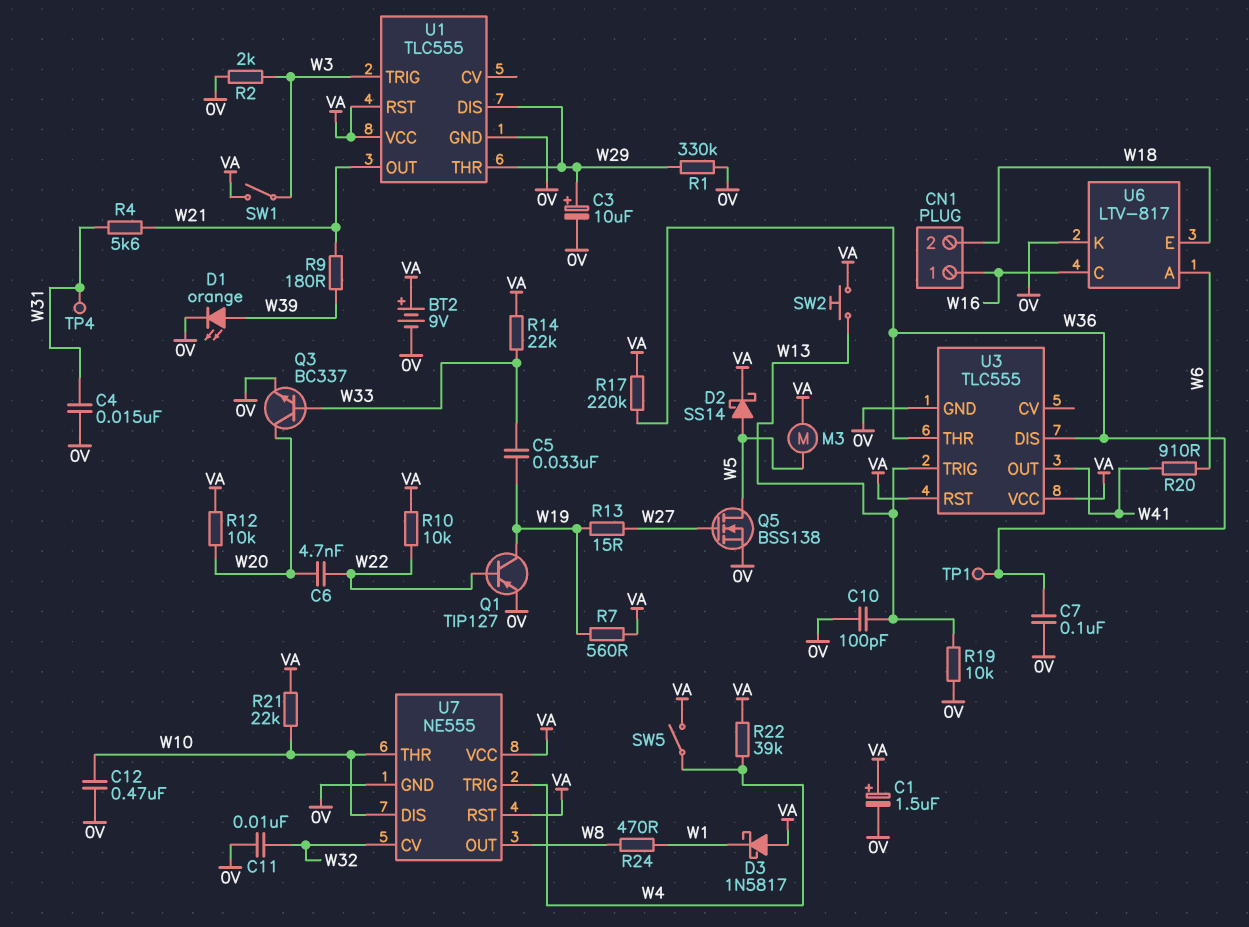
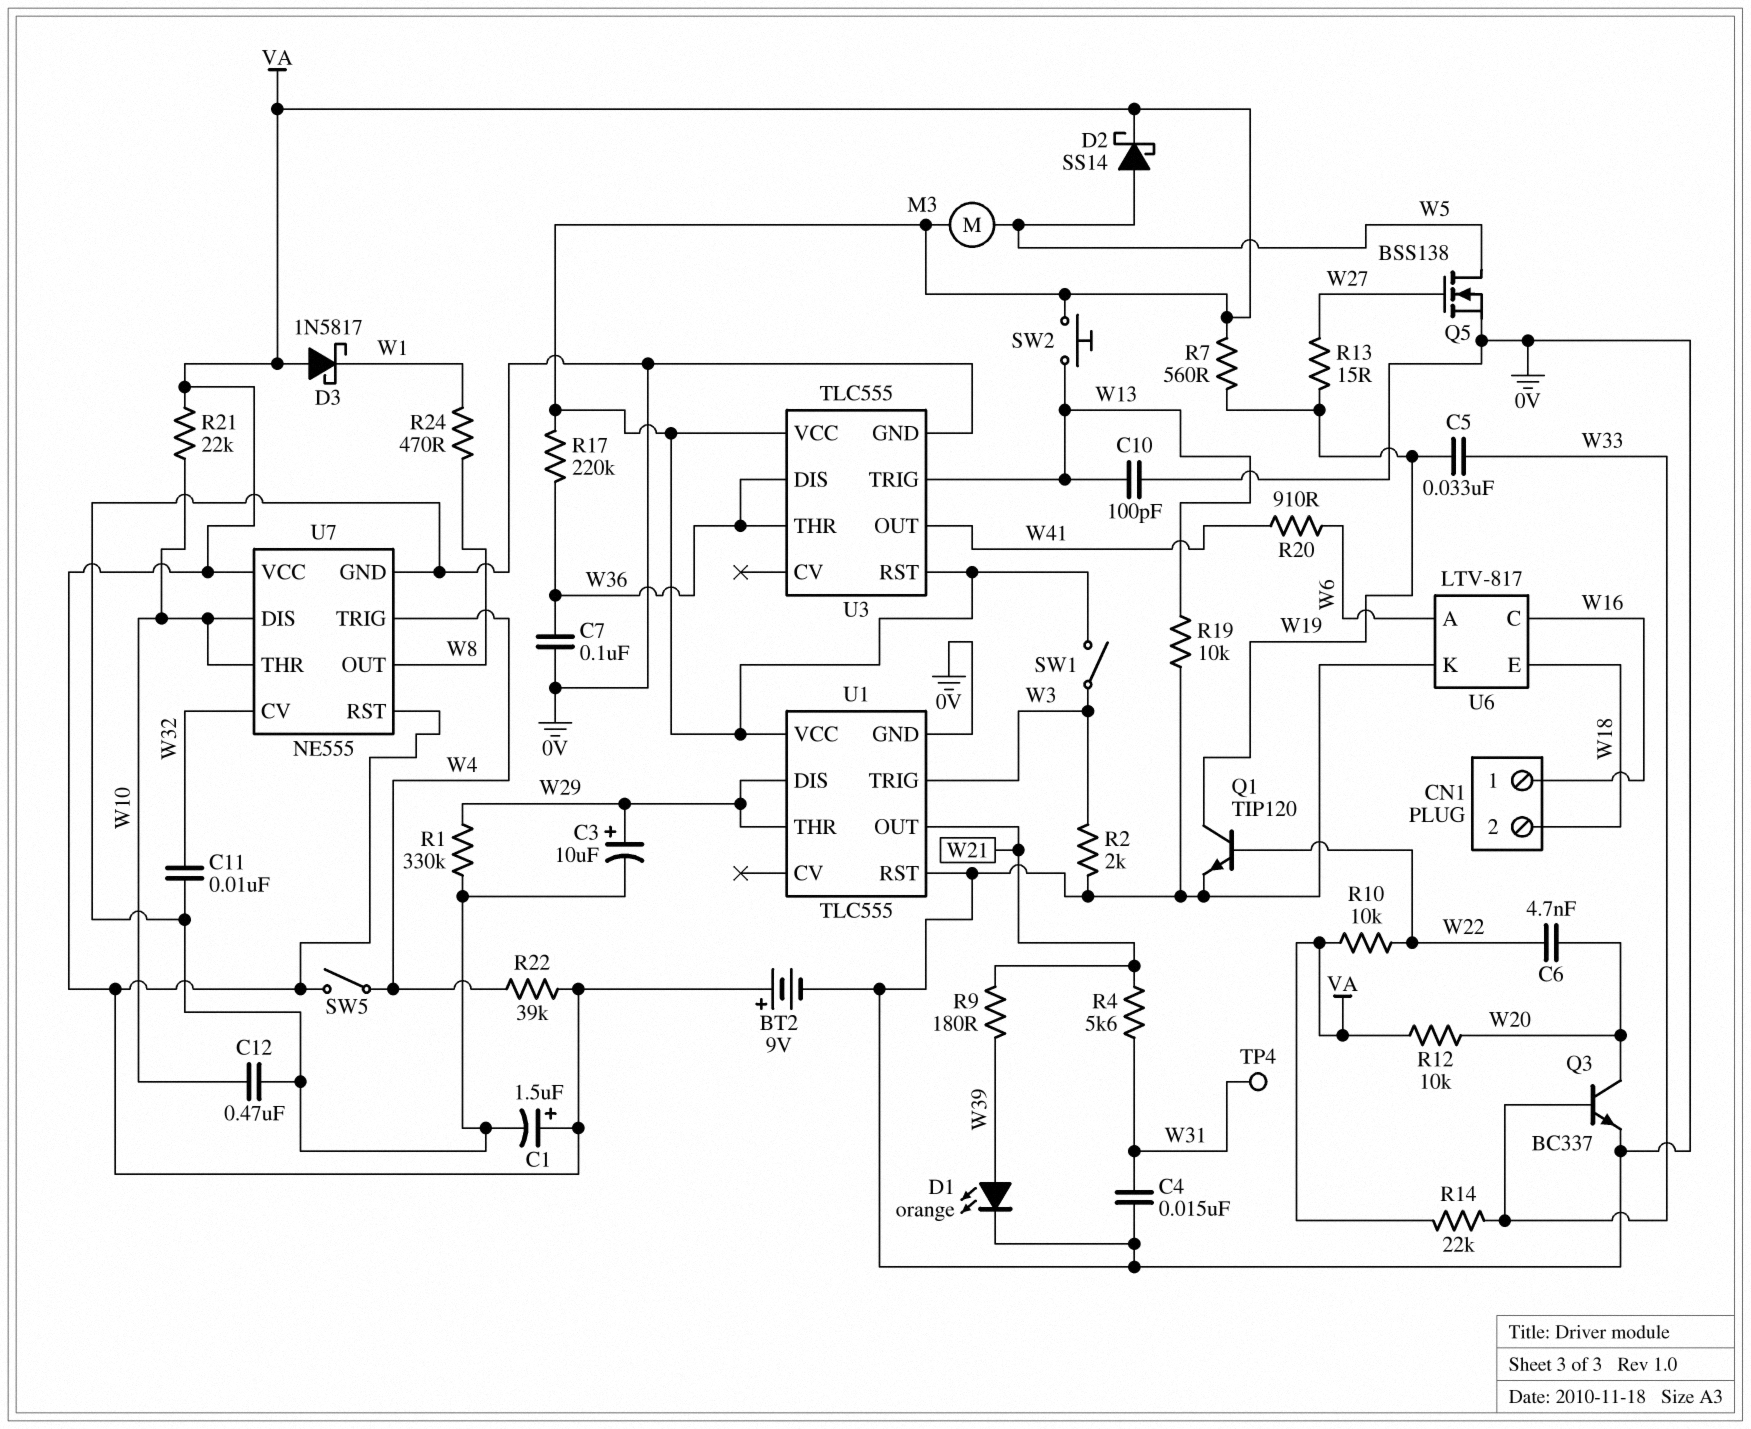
Q1: PNP TIP127 (B W22, C W19, E 0V) -> NPN TIP120 (B W22, C W19, E 0V)
TP1: test point (W36) -> none
U1 pin RST: VA -> 0V

